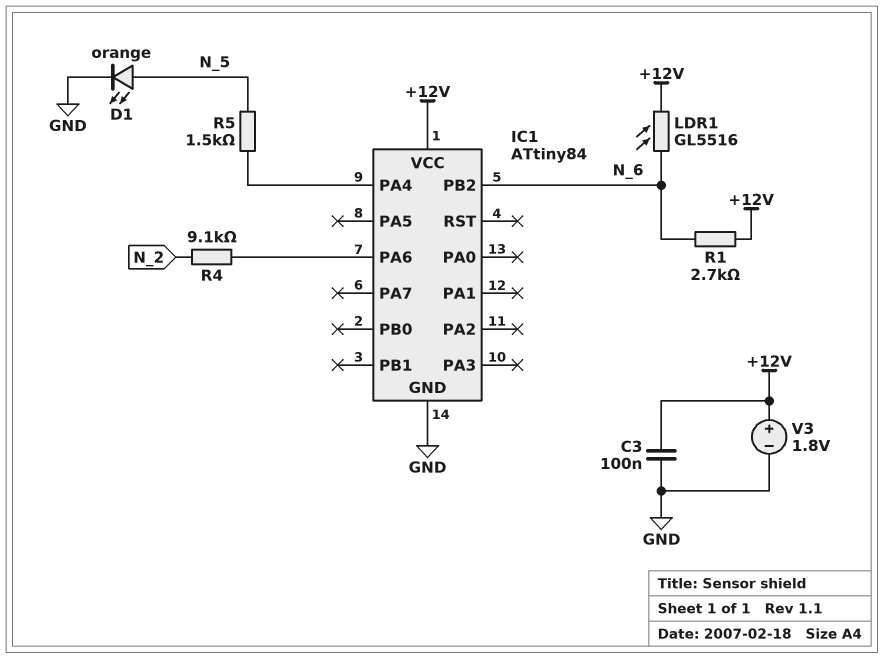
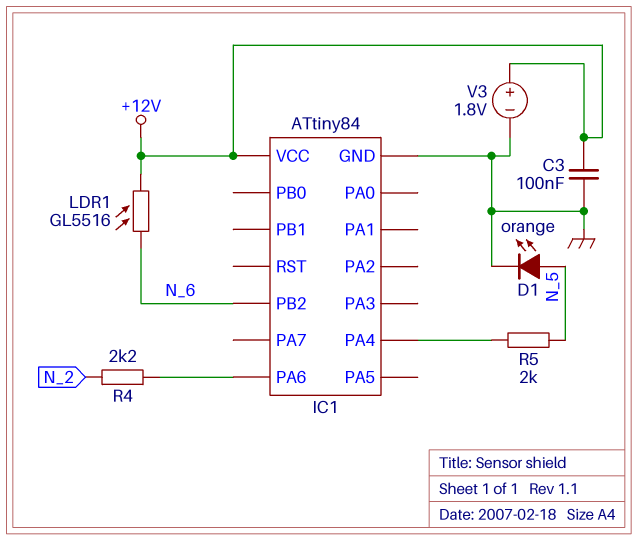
R1: 2.7k (+12V, N_6) -> none
R4: 9.1k (IC1/PA6, N_2) -> 2.2k (IC1/PA6, N_2)
R5: 1.5k (IC1/PA4, N_5) -> 2k (IC1/PA4, N_5)

